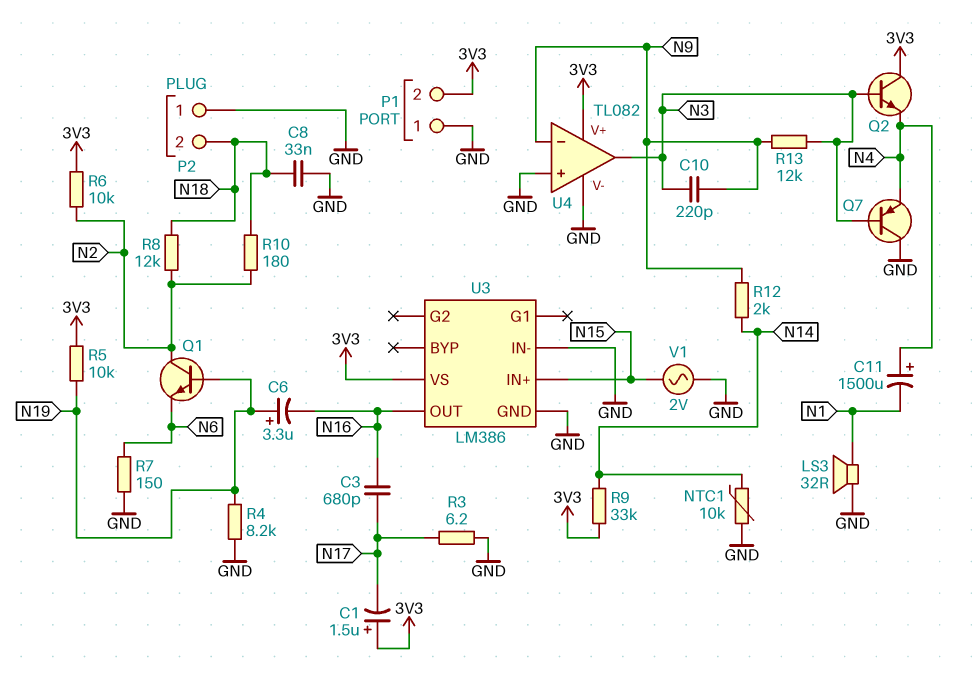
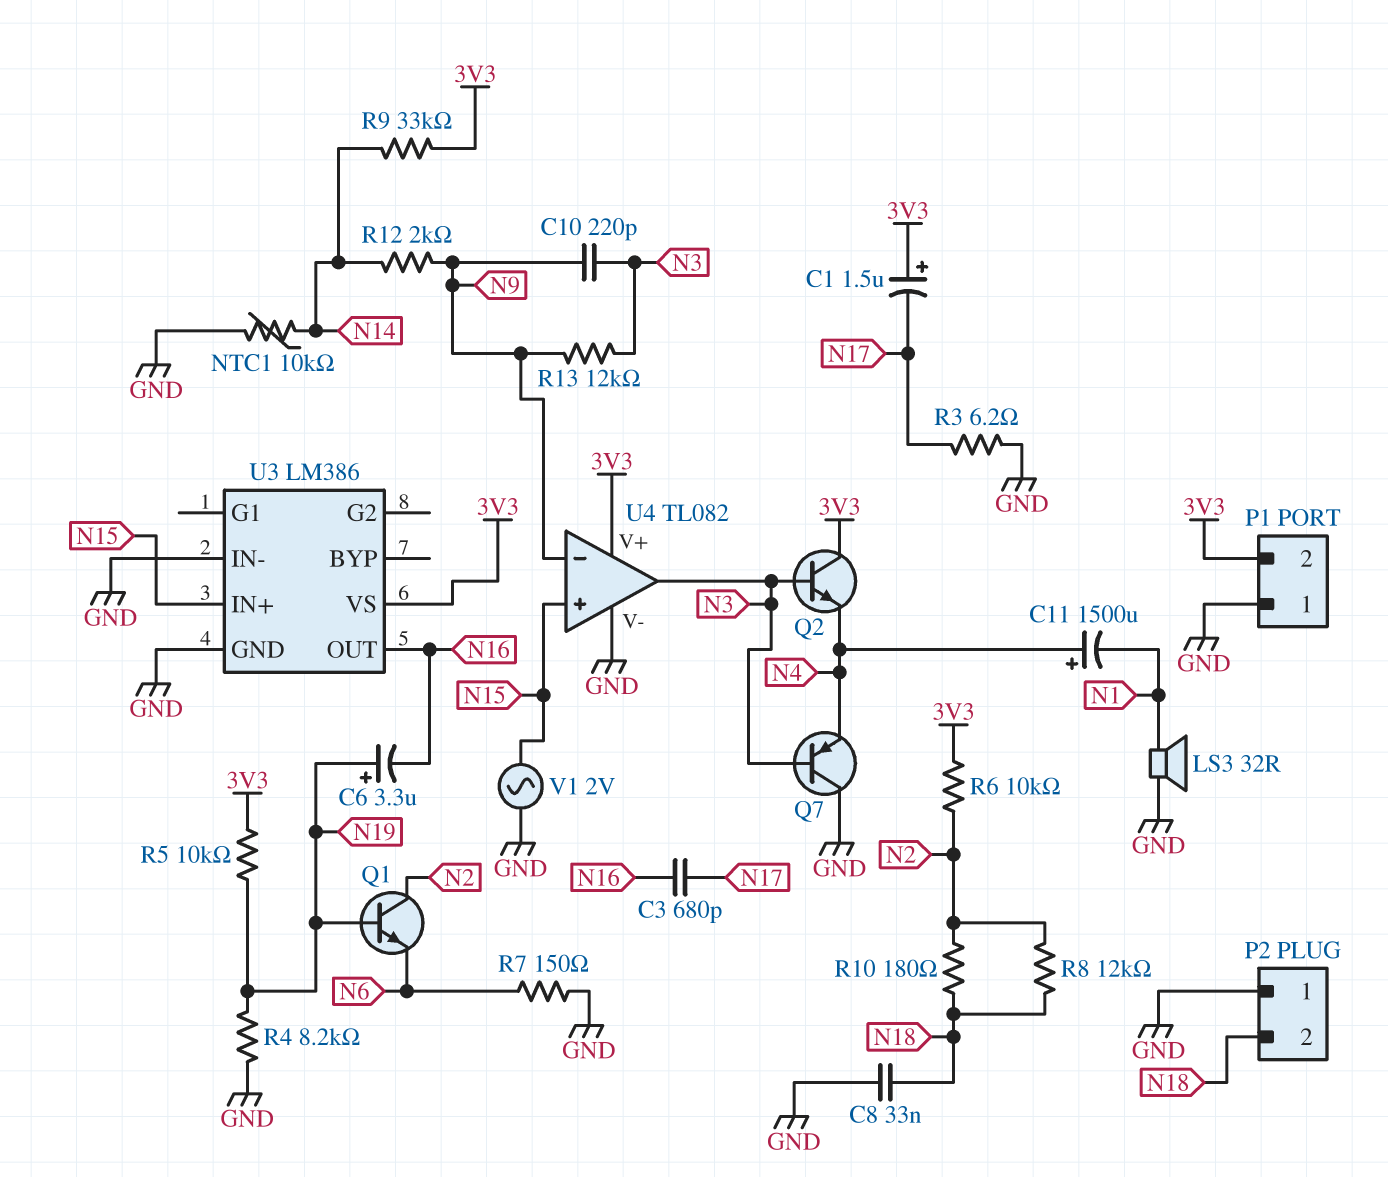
U4 pin in+: GND -> N15

